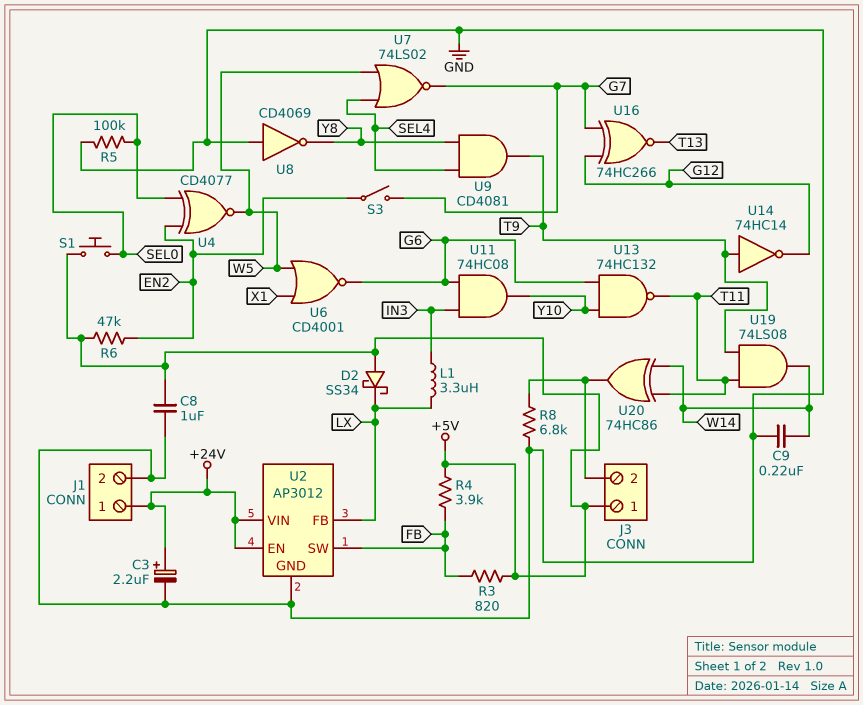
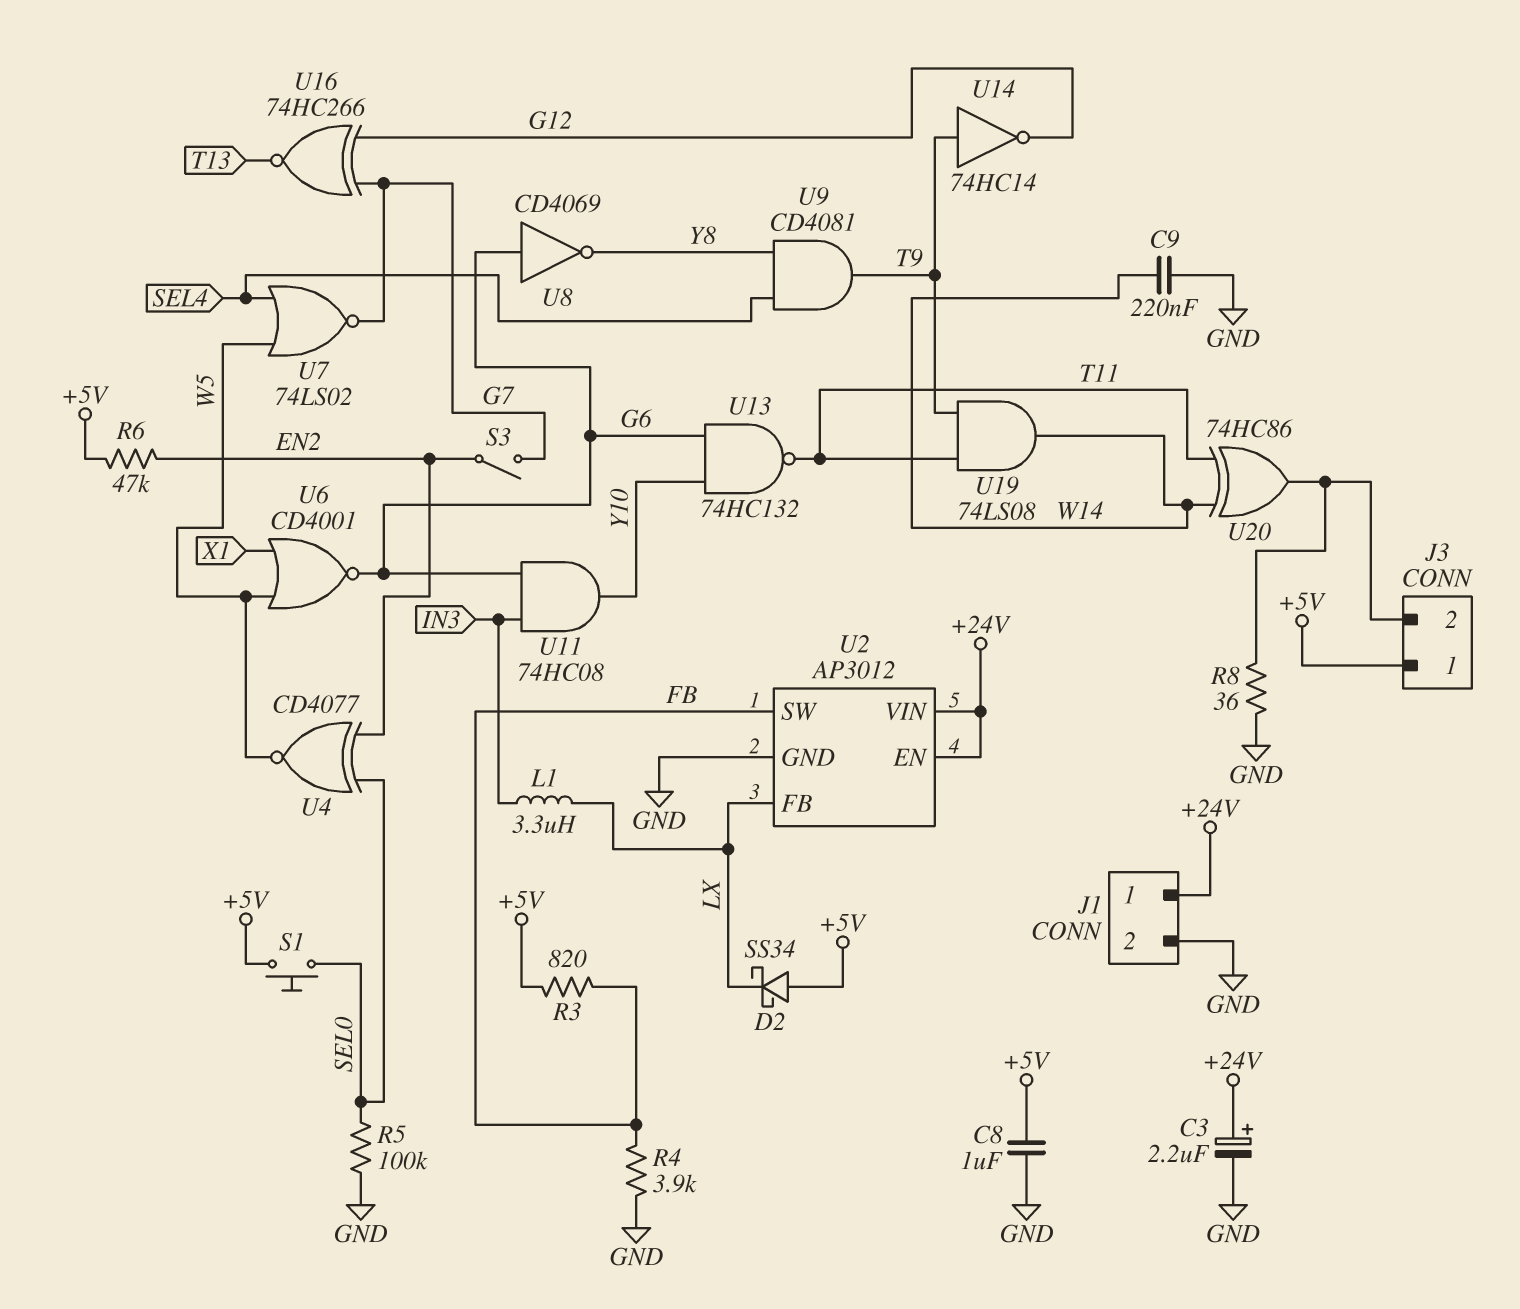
R4: 3.9k (+5V, FB) -> 3.9k (FB, GND)
R8: 6.8k (GND, J3/2) -> 36 (GND, J3/2)
U8: NOT CD4069 (in GND, out Y8) -> NOT CD4069 (in G6, out Y8)

